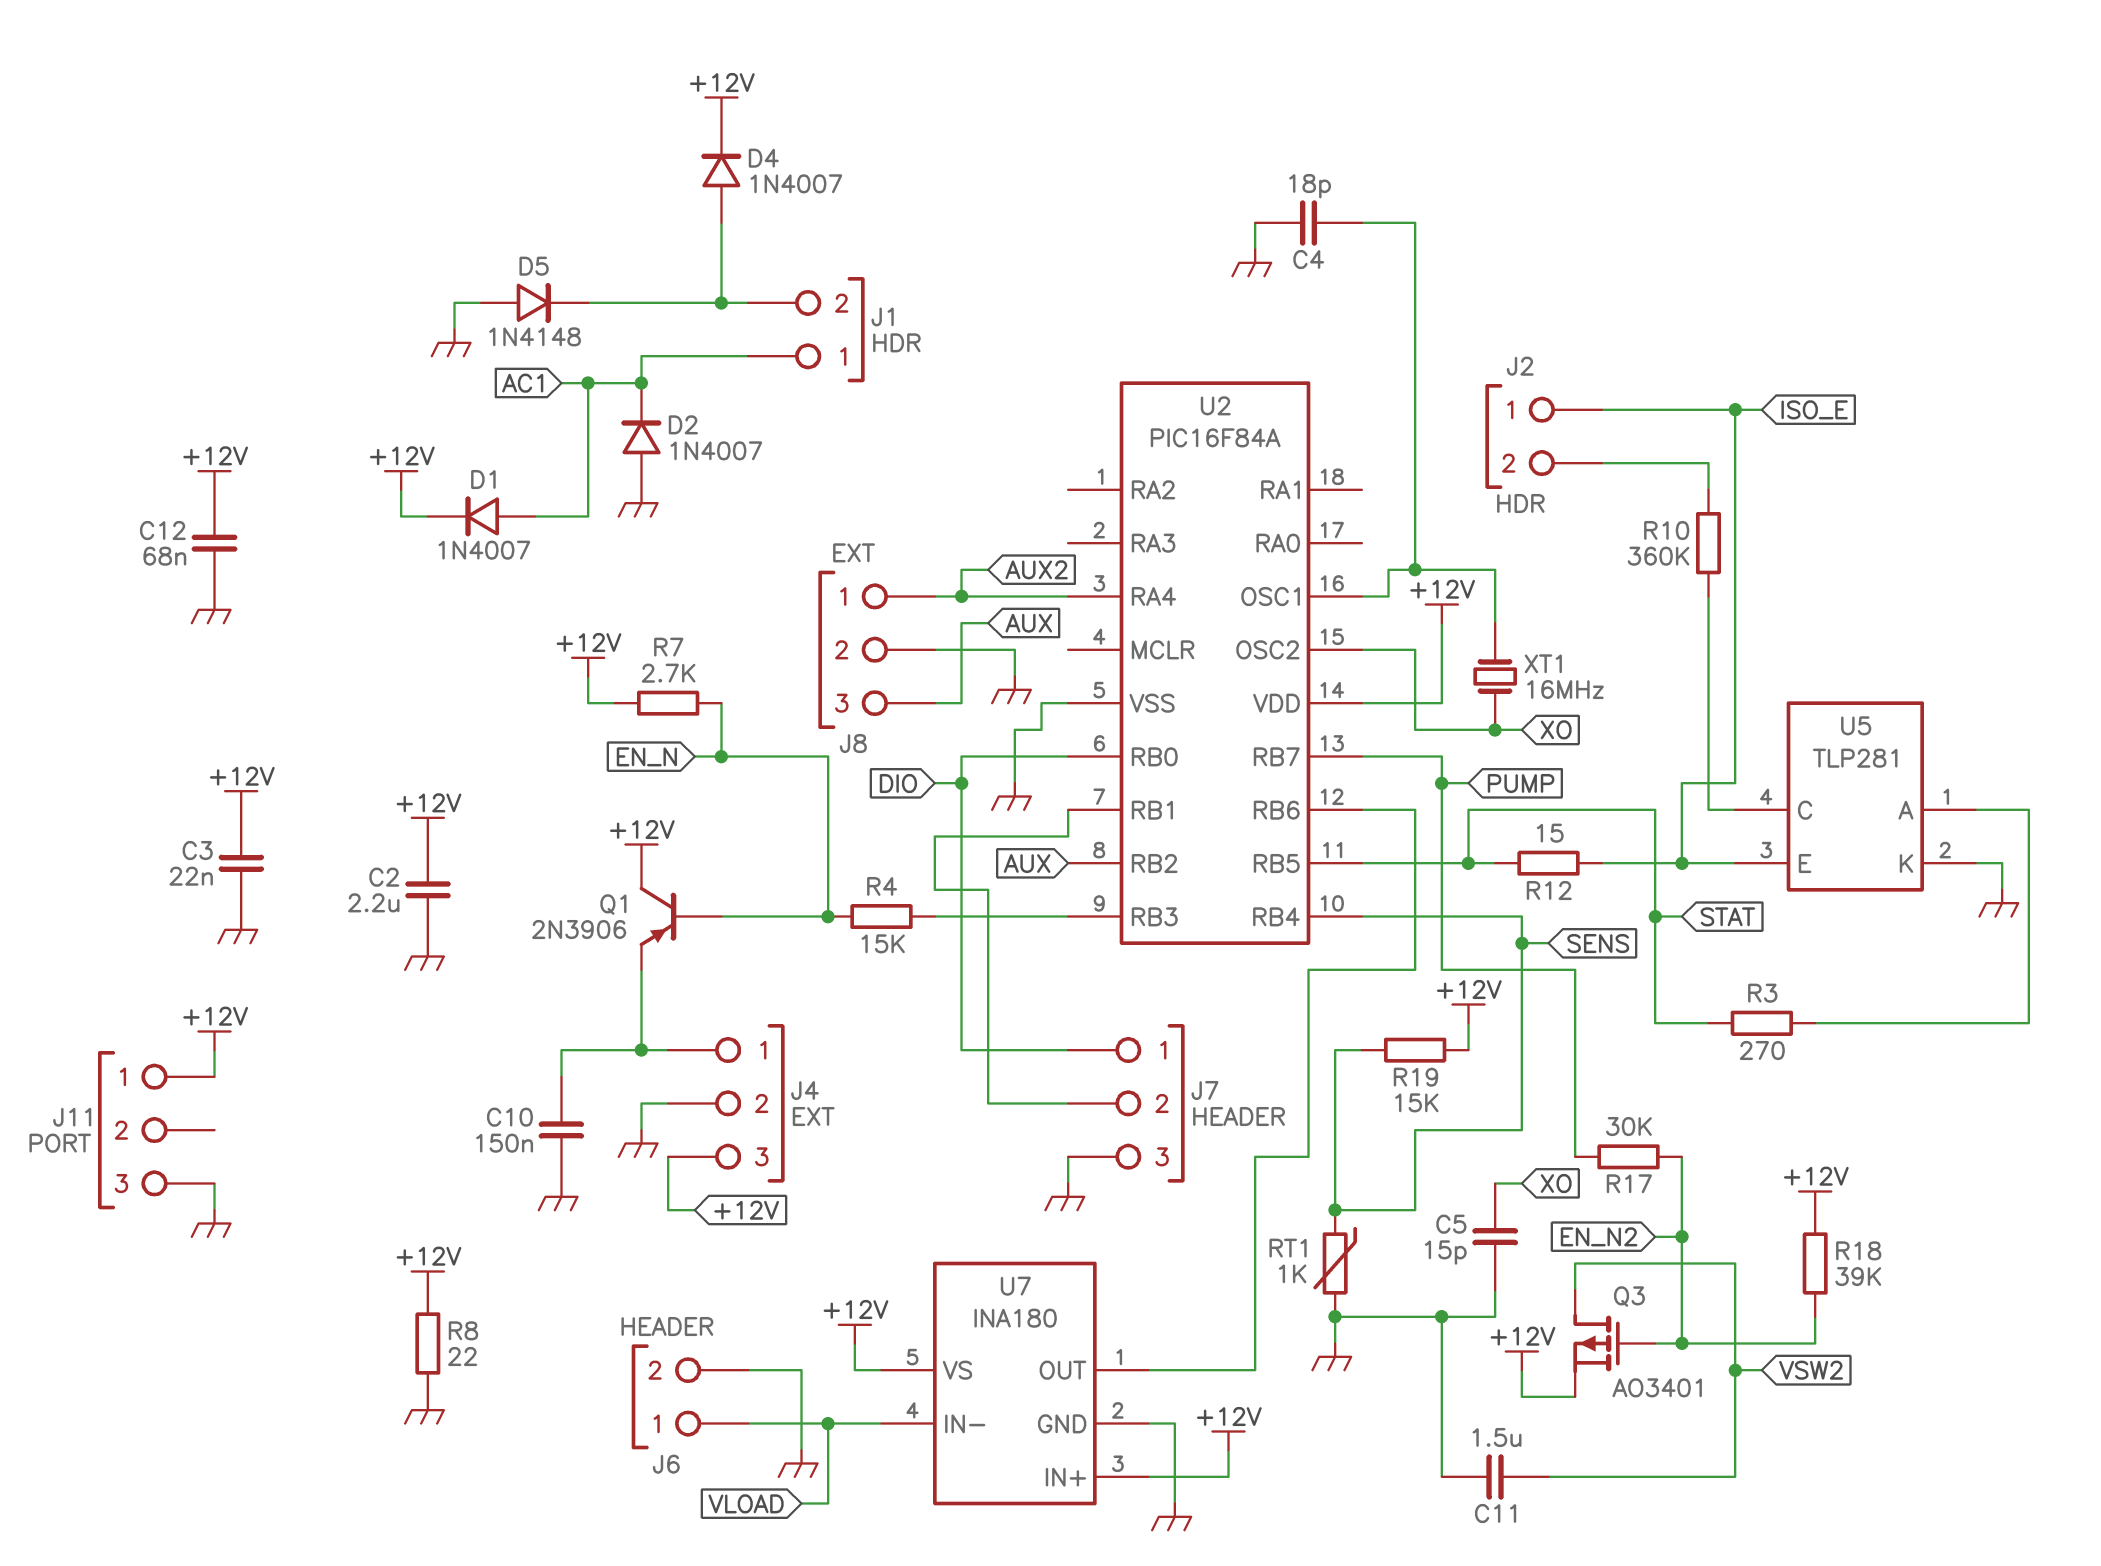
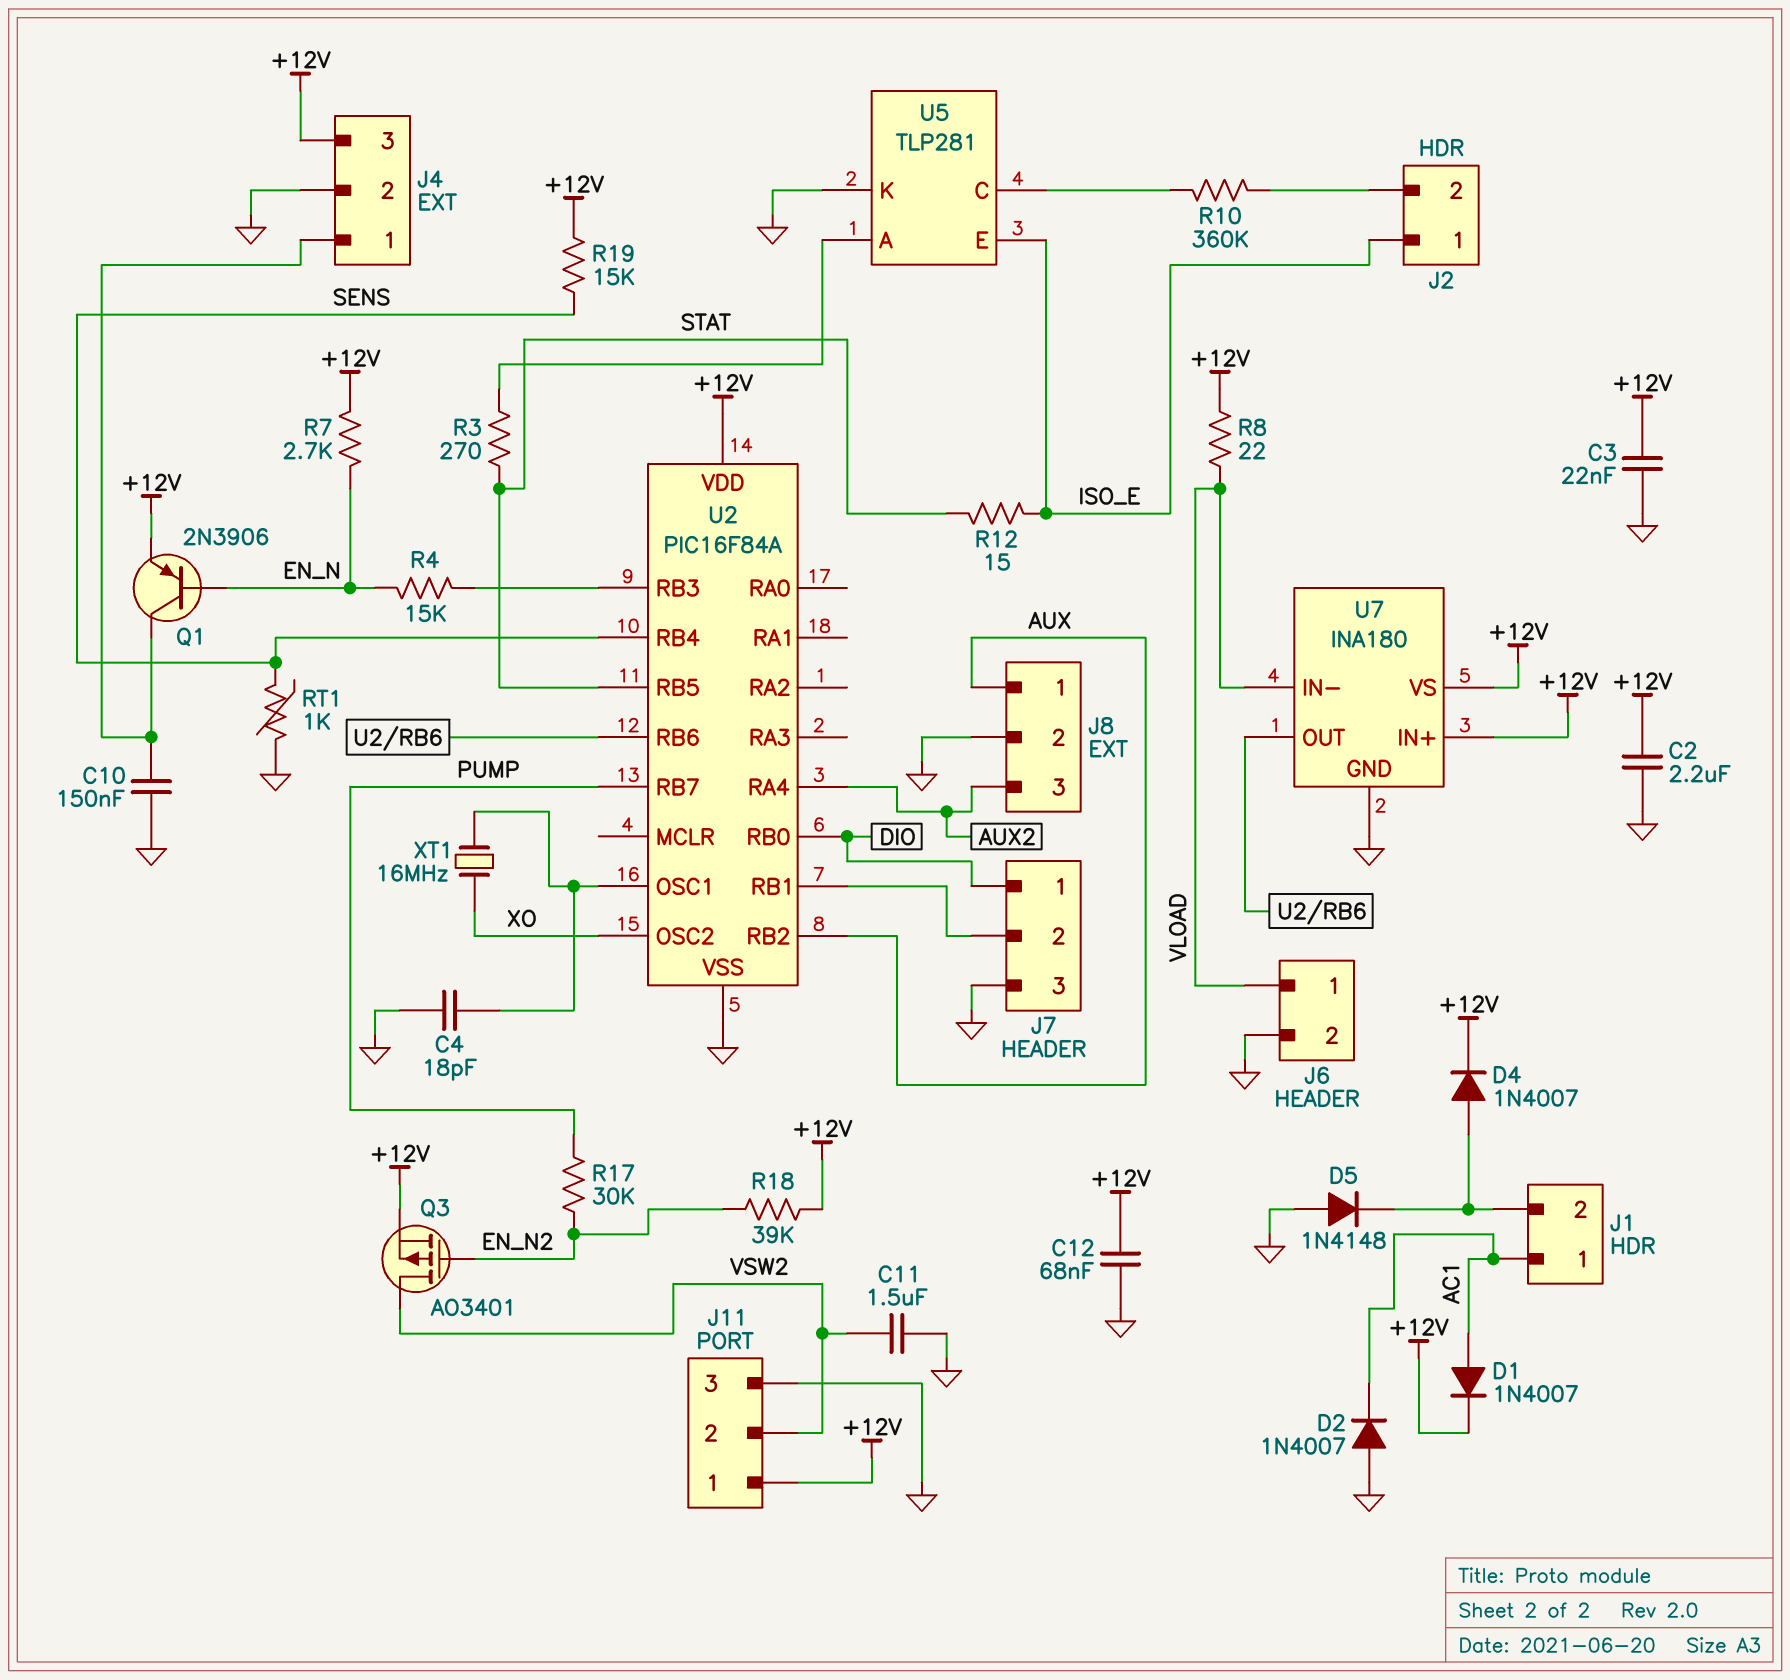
C5: 15pF (GND, XO) -> none
J8 pin 1: AUX2 -> AUX
J8 pin 3: AUX -> AUX2
J11 pin 2: none -> VSW2
Q1: PNP 2N3906 (B EN_N, C +12V, E J4/1) -> PNP 2N3906 (B EN_N, C J4/1, E +12V)
R8: 22 (+12V, GND) -> 22 (+12V, VLOAD)

